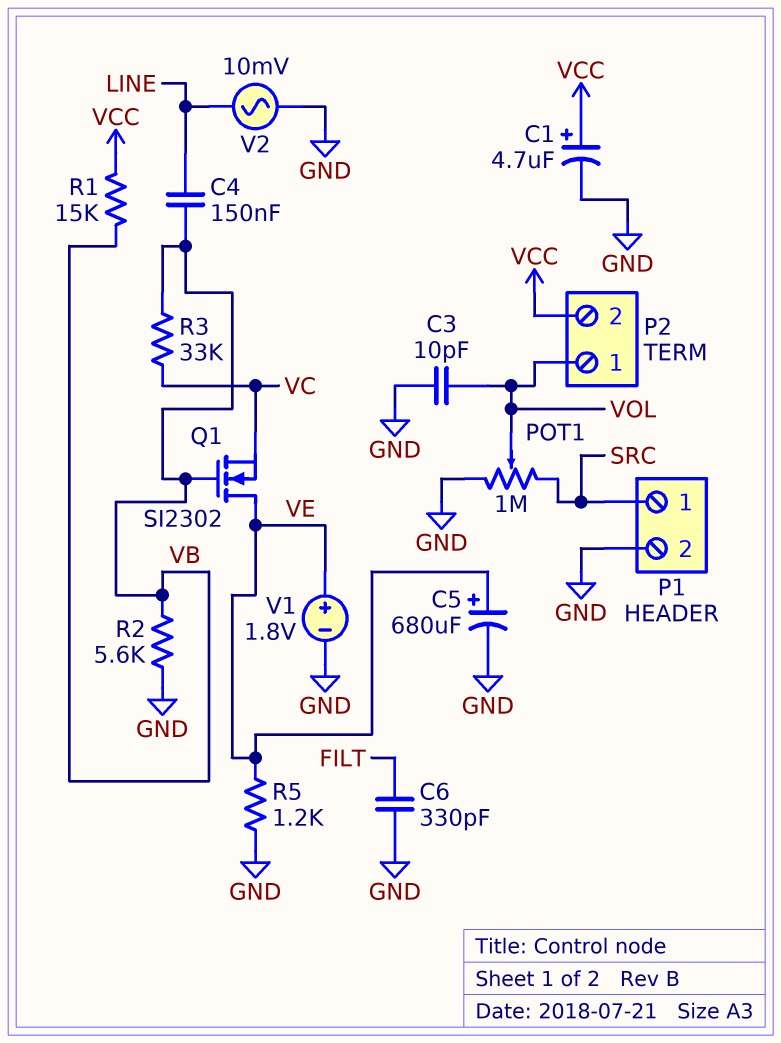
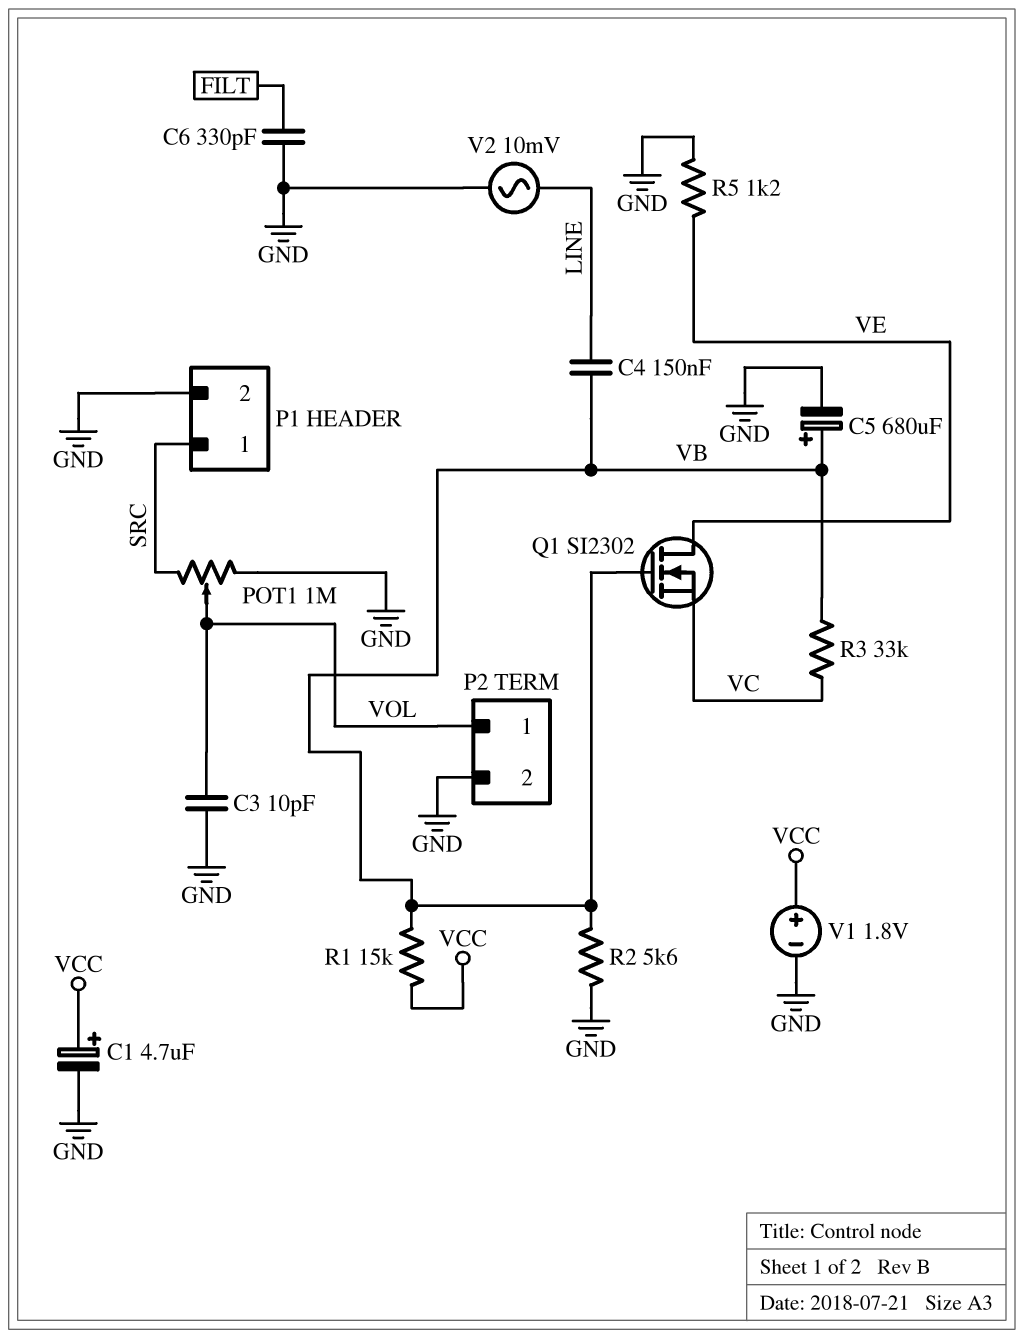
C5: 680uF (plus VE, minus GND) -> 680uF (plus VB, minus GND)
P2 pin 2: VCC -> GND
V1: 1.8V (plus VE, minus GND) -> 1.8V (plus VCC, minus GND)

